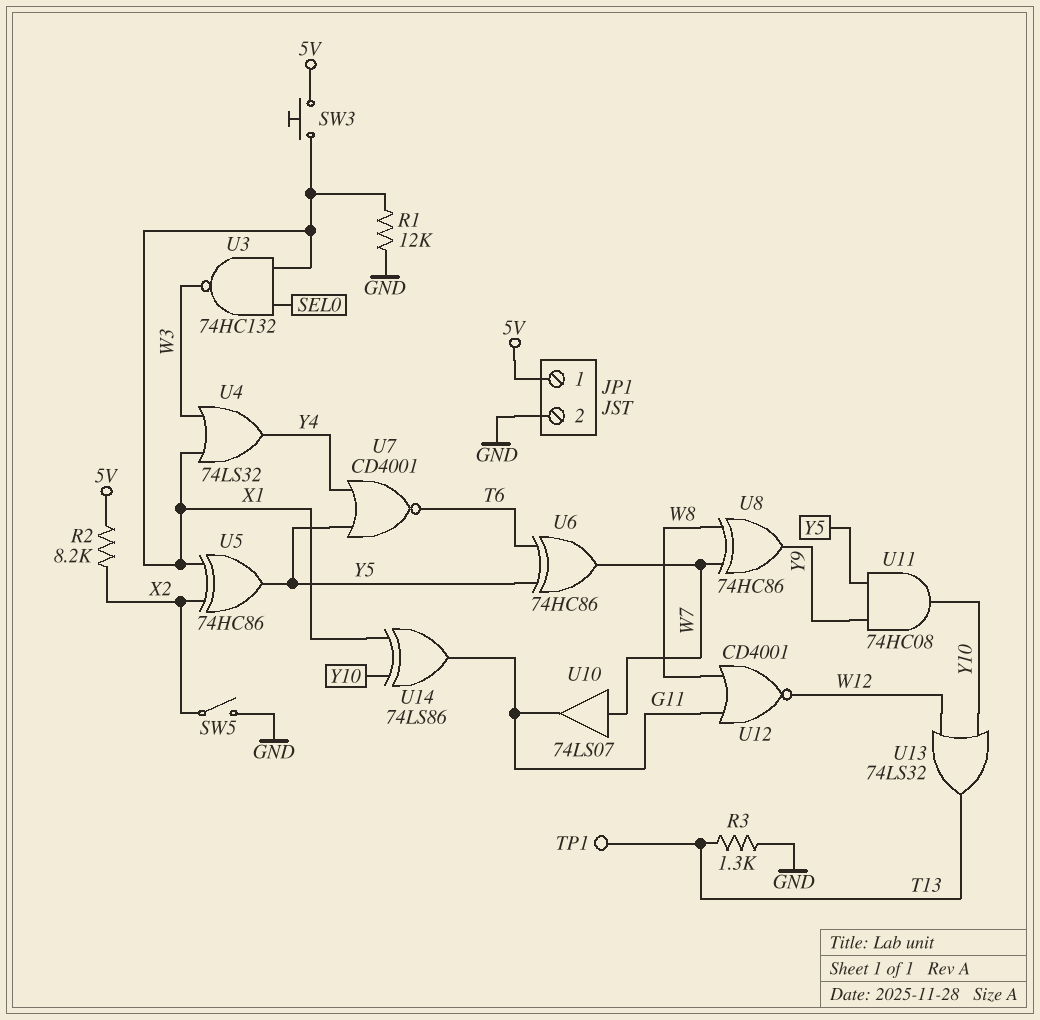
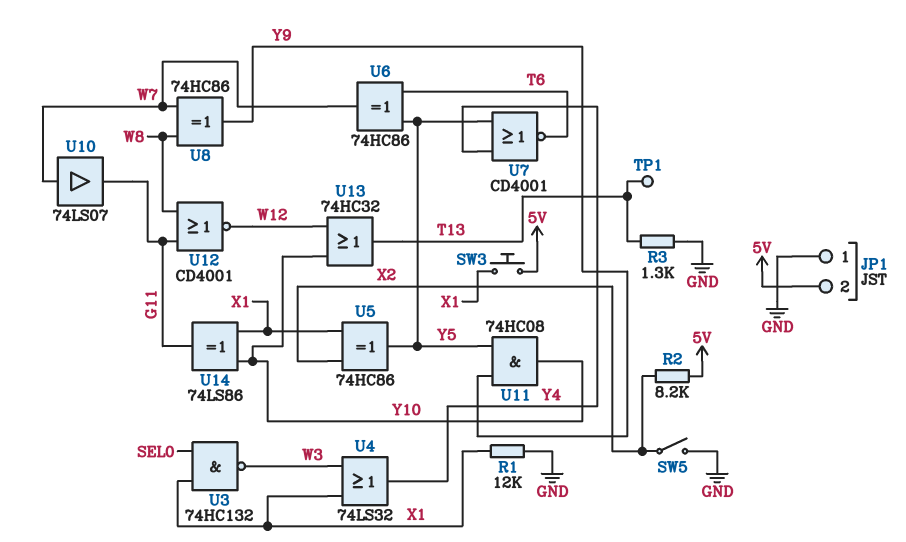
JP1 pin 1: 5V -> GND
JP1 pin 2: GND -> 5V
U13: OR 74LS32 (in W12, in Y10, out T13) -> OR 74HC32 (in W12, in Y10, out T13)

